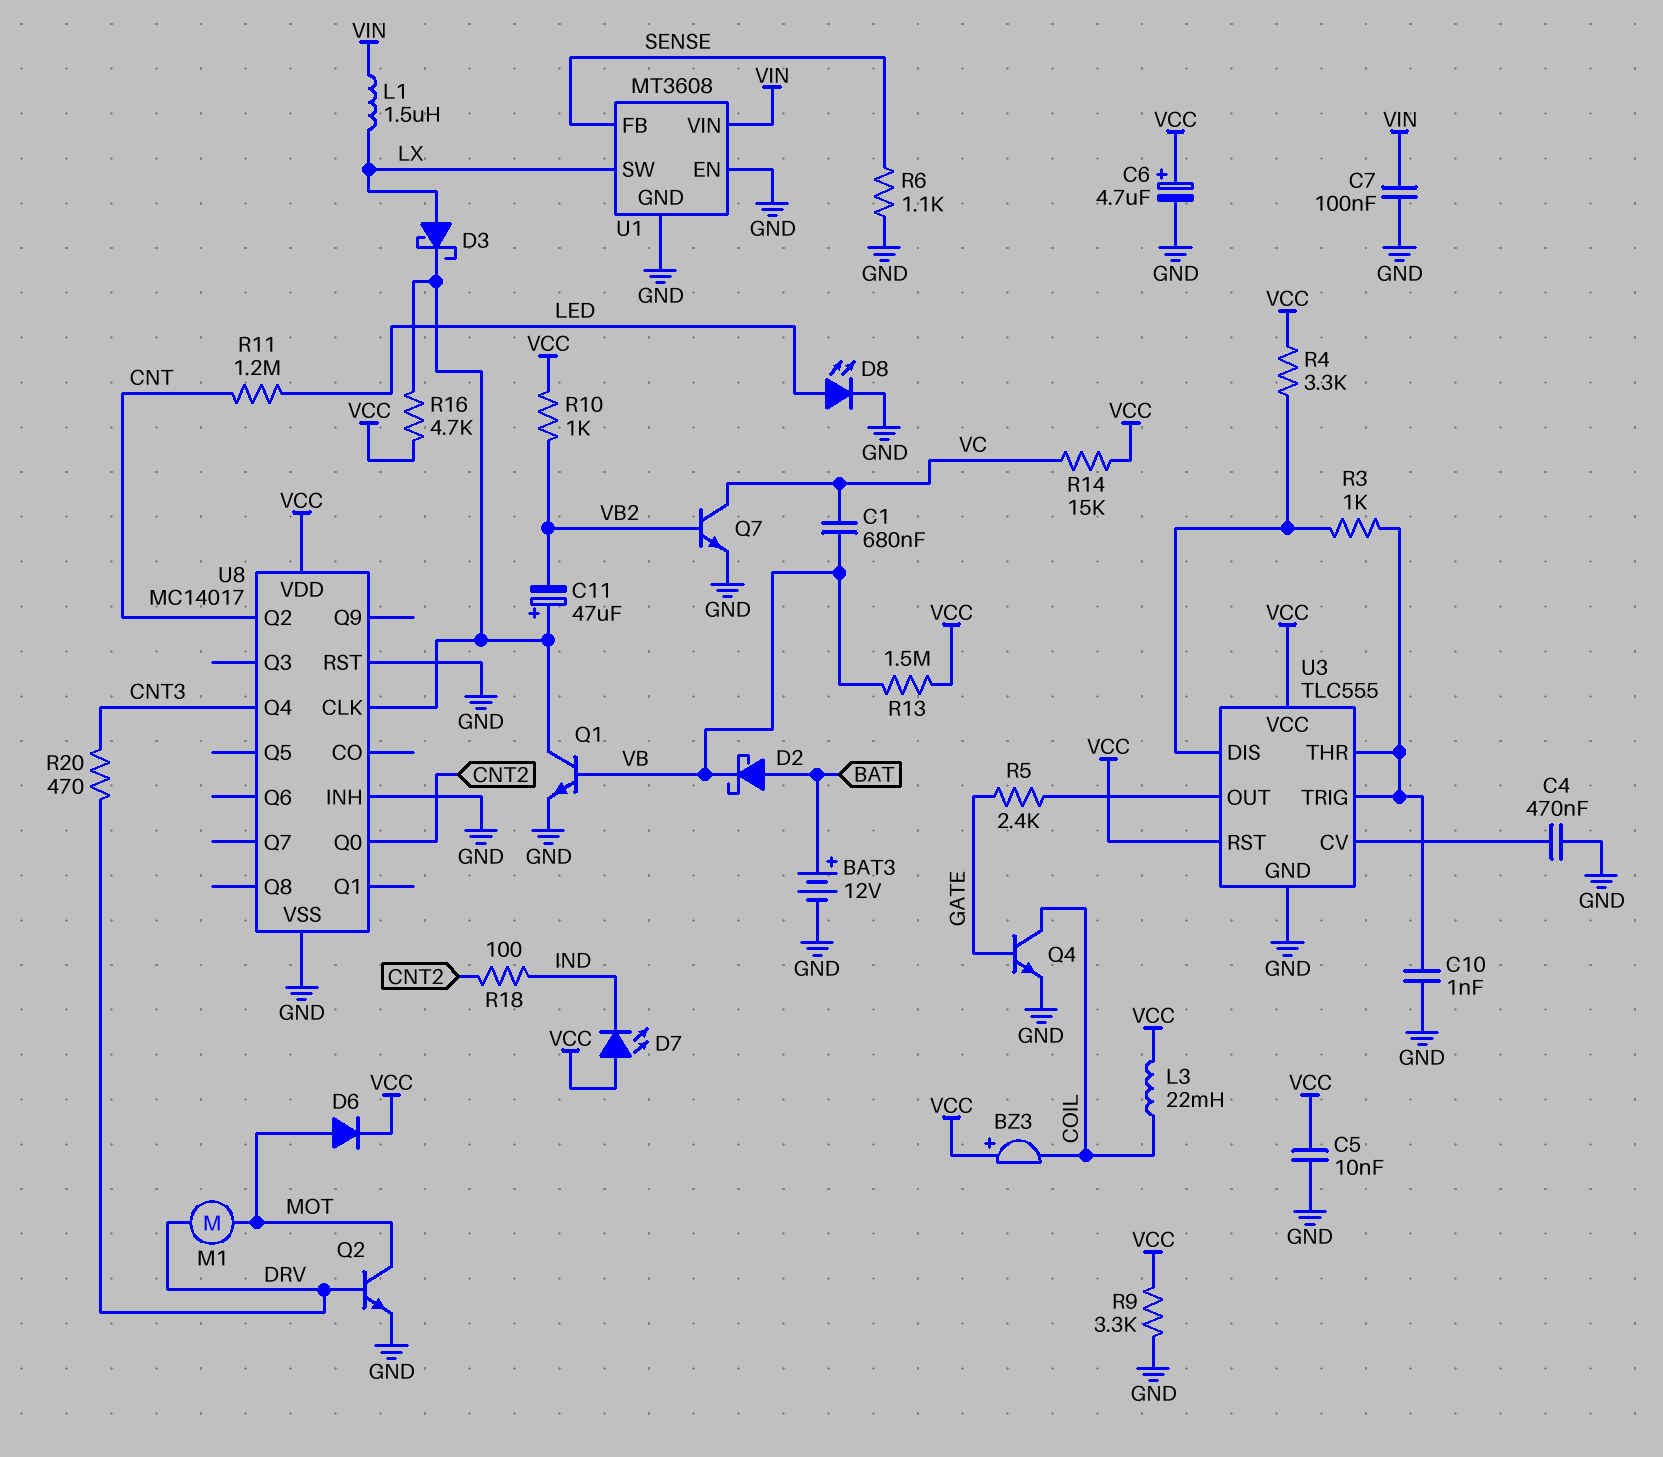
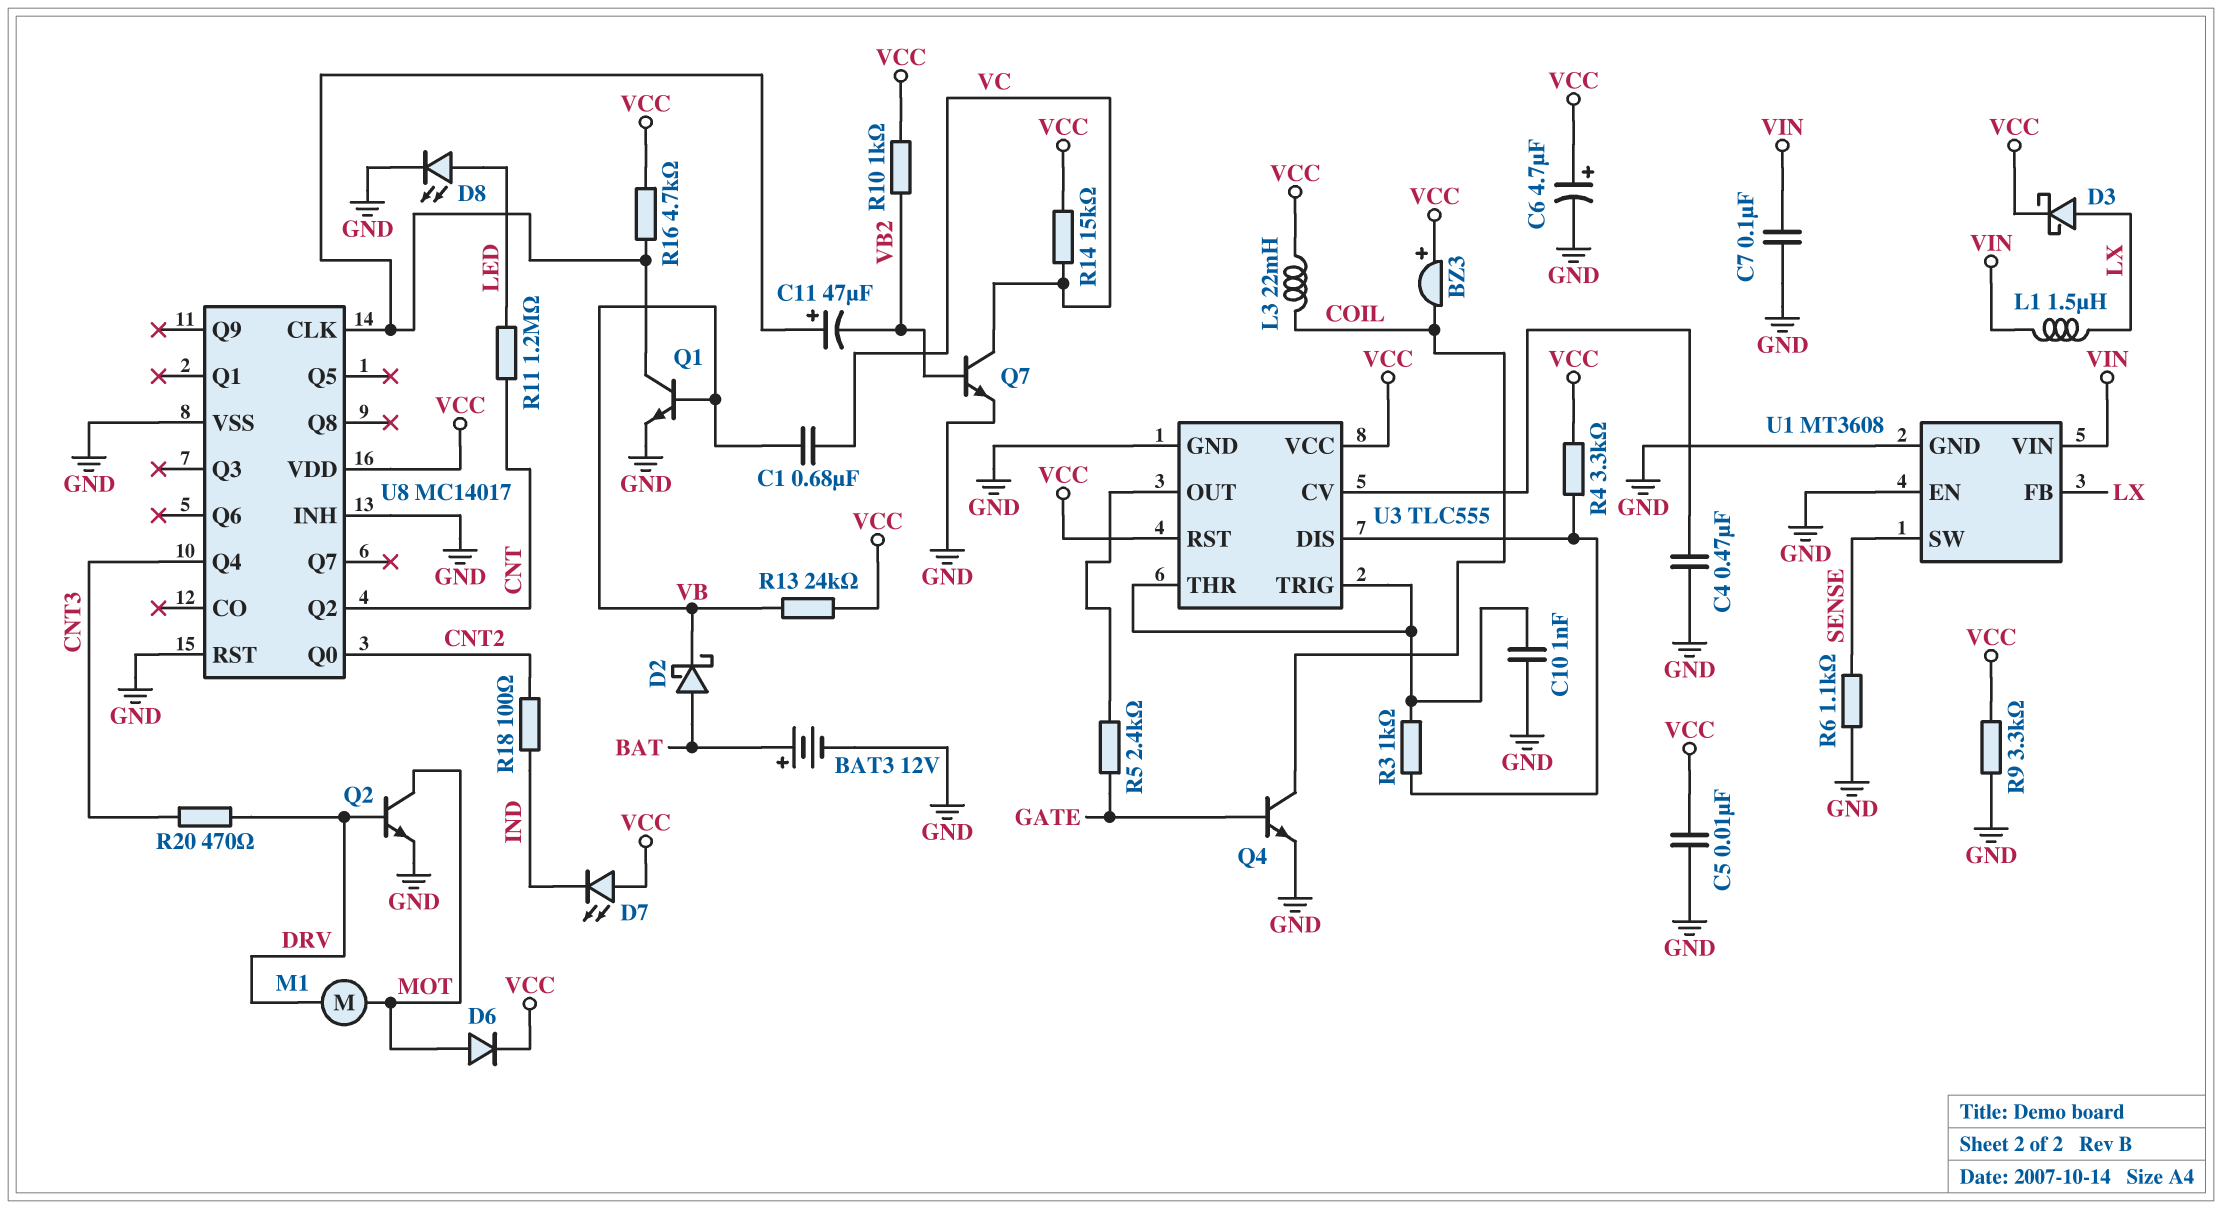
D3: schottky (A LX, K U8/CLK) -> schottky (A LX, K VCC)
R13: 1.5M (VB, VCC) -> 24k (VB, VCC)
U1 pin FB: SENSE -> LX
U1 pin SW: LX -> SENSE

